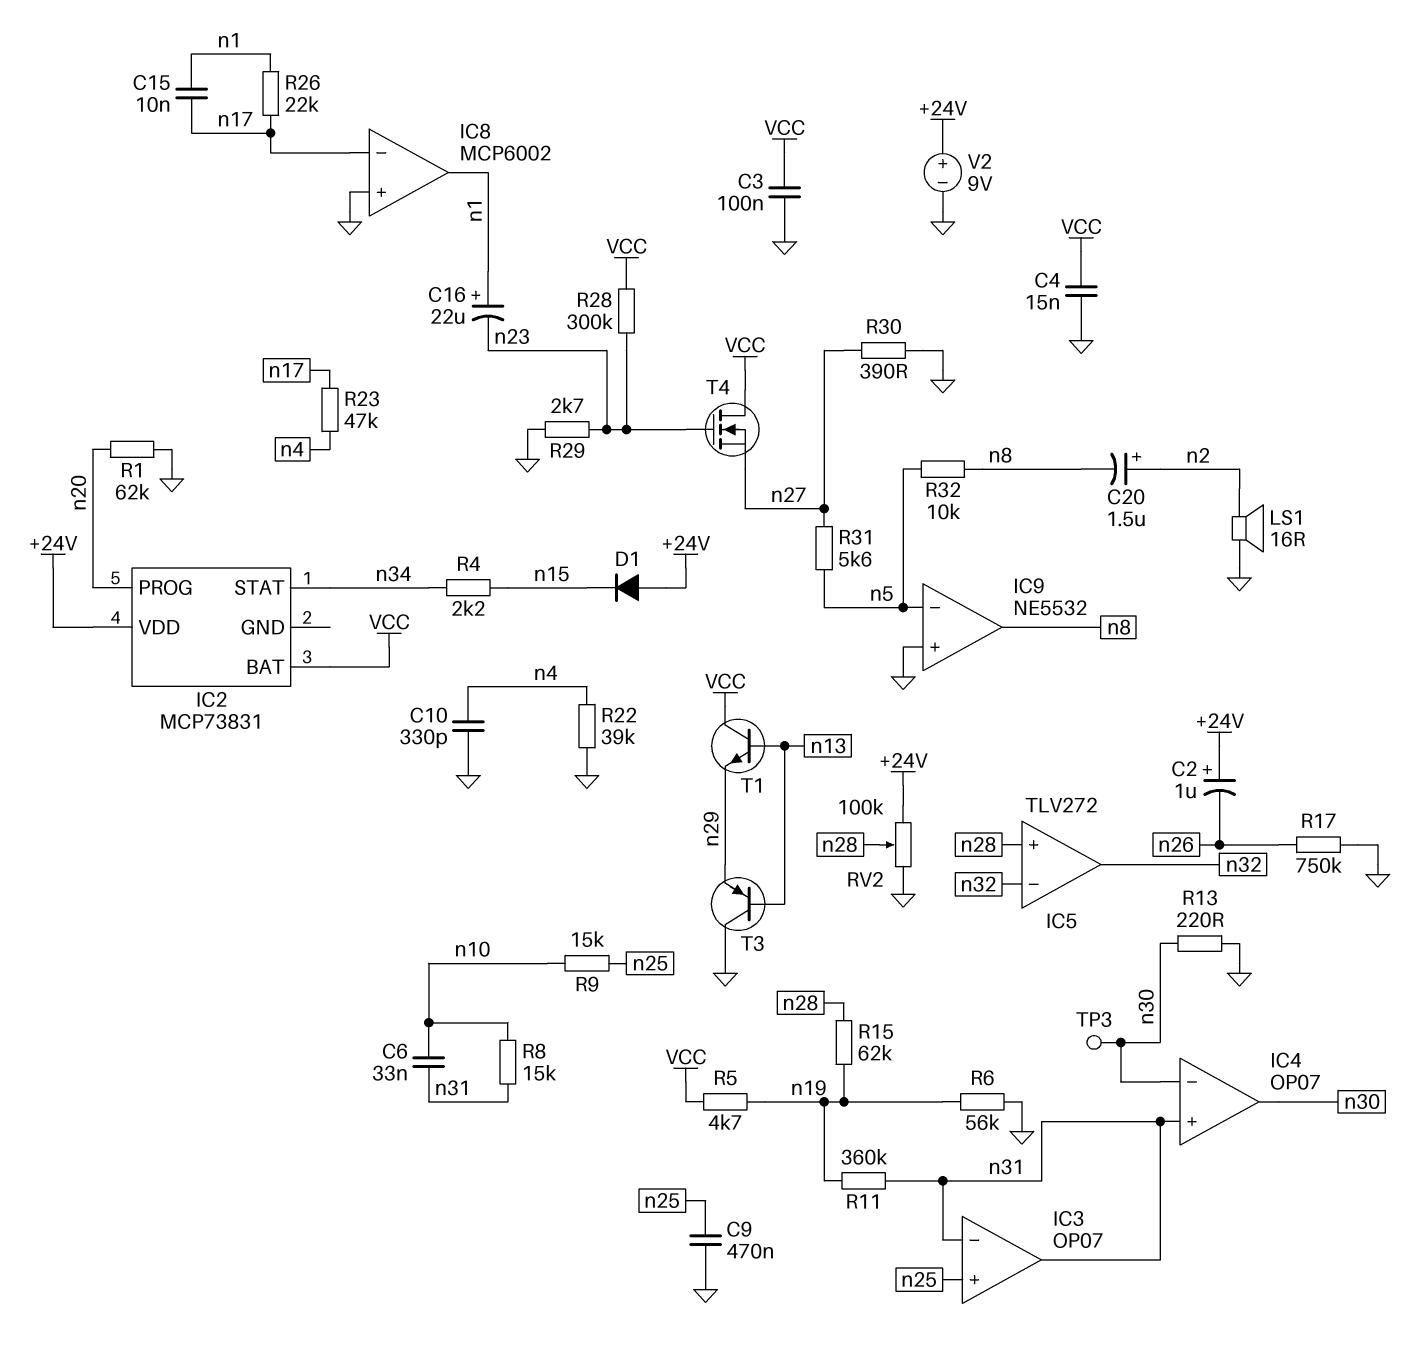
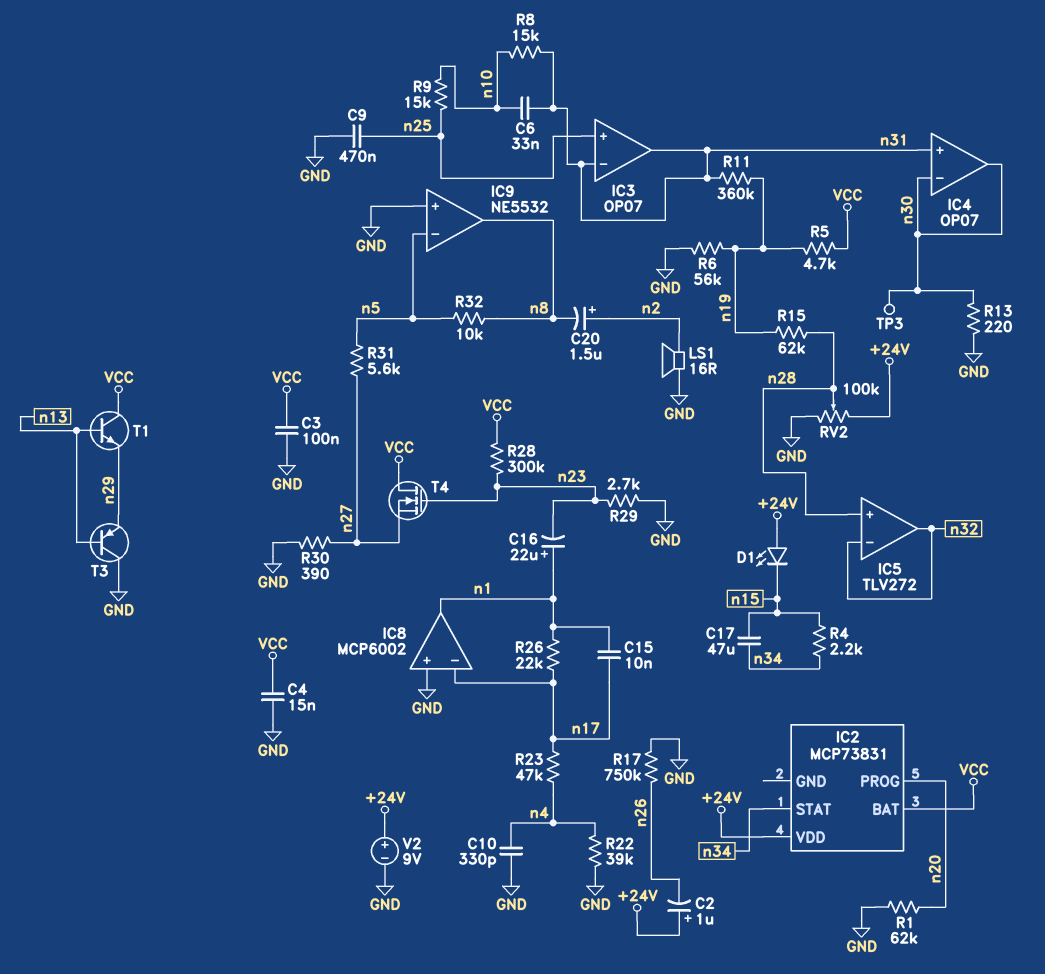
C17: none -> 47uF (n15, n34)
D1: diode (A +24V, K n15) -> LED (A +24V, K n15)

